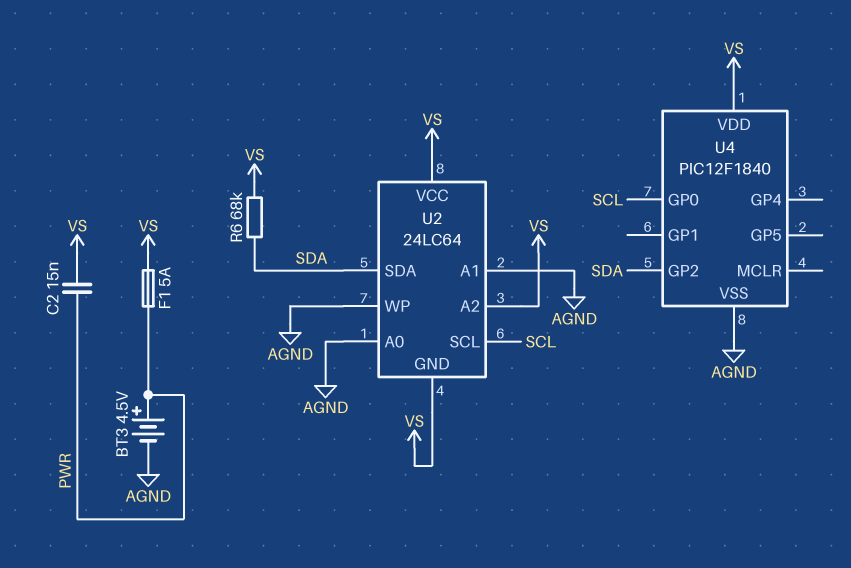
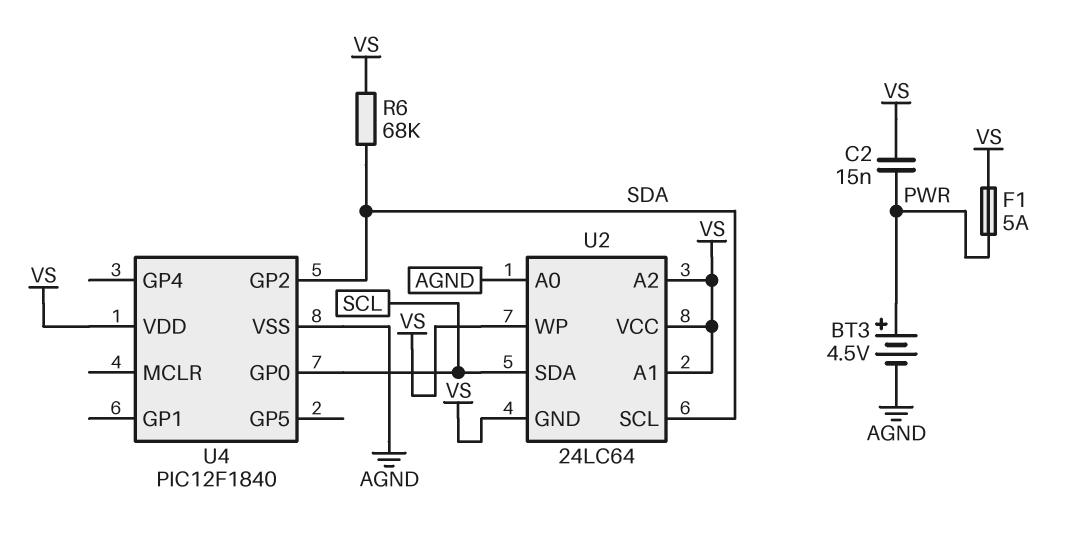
U2 pin A1: AGND -> VS
U2 pin SCL: SCL -> SDA
U2 pin SDA: SDA -> SCL
U2 pin WP: AGND -> VS

